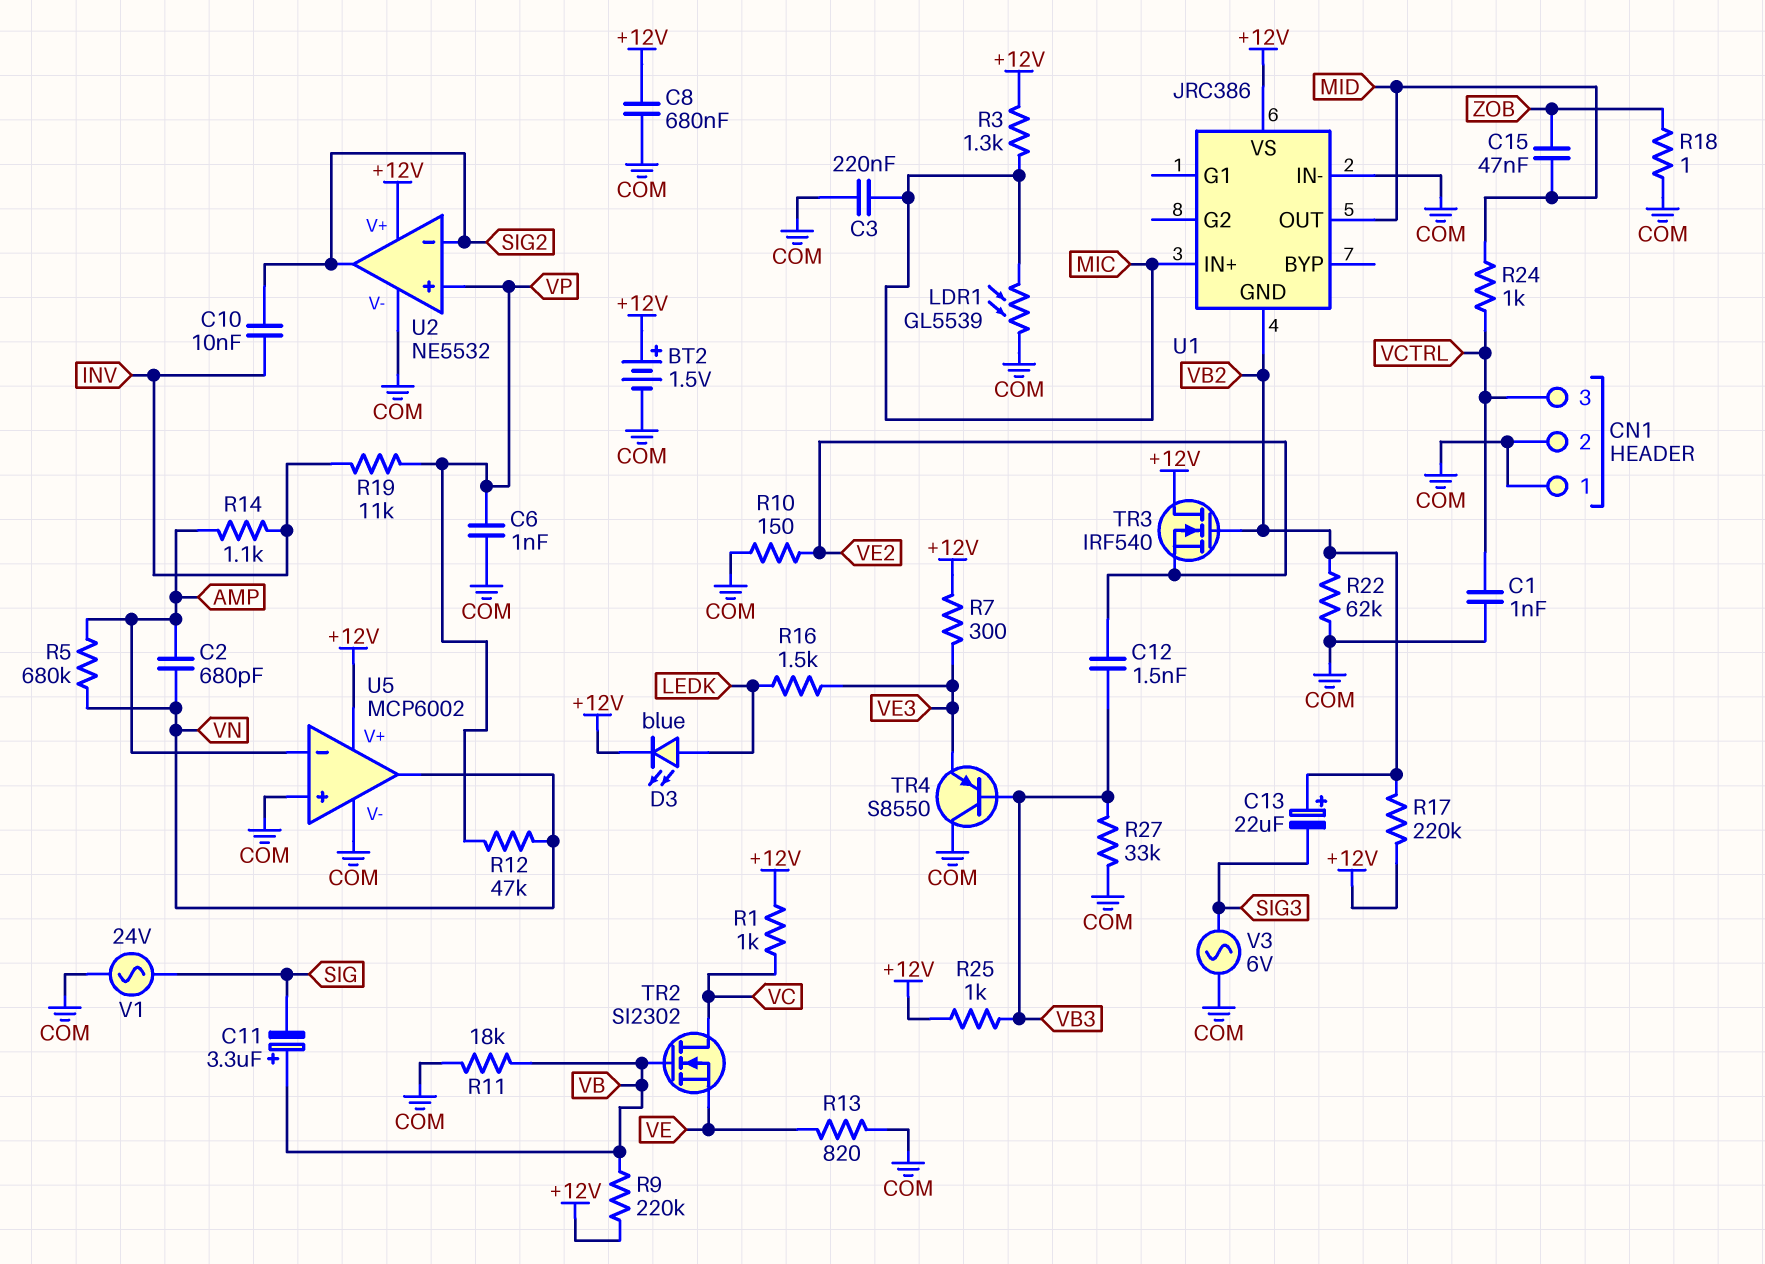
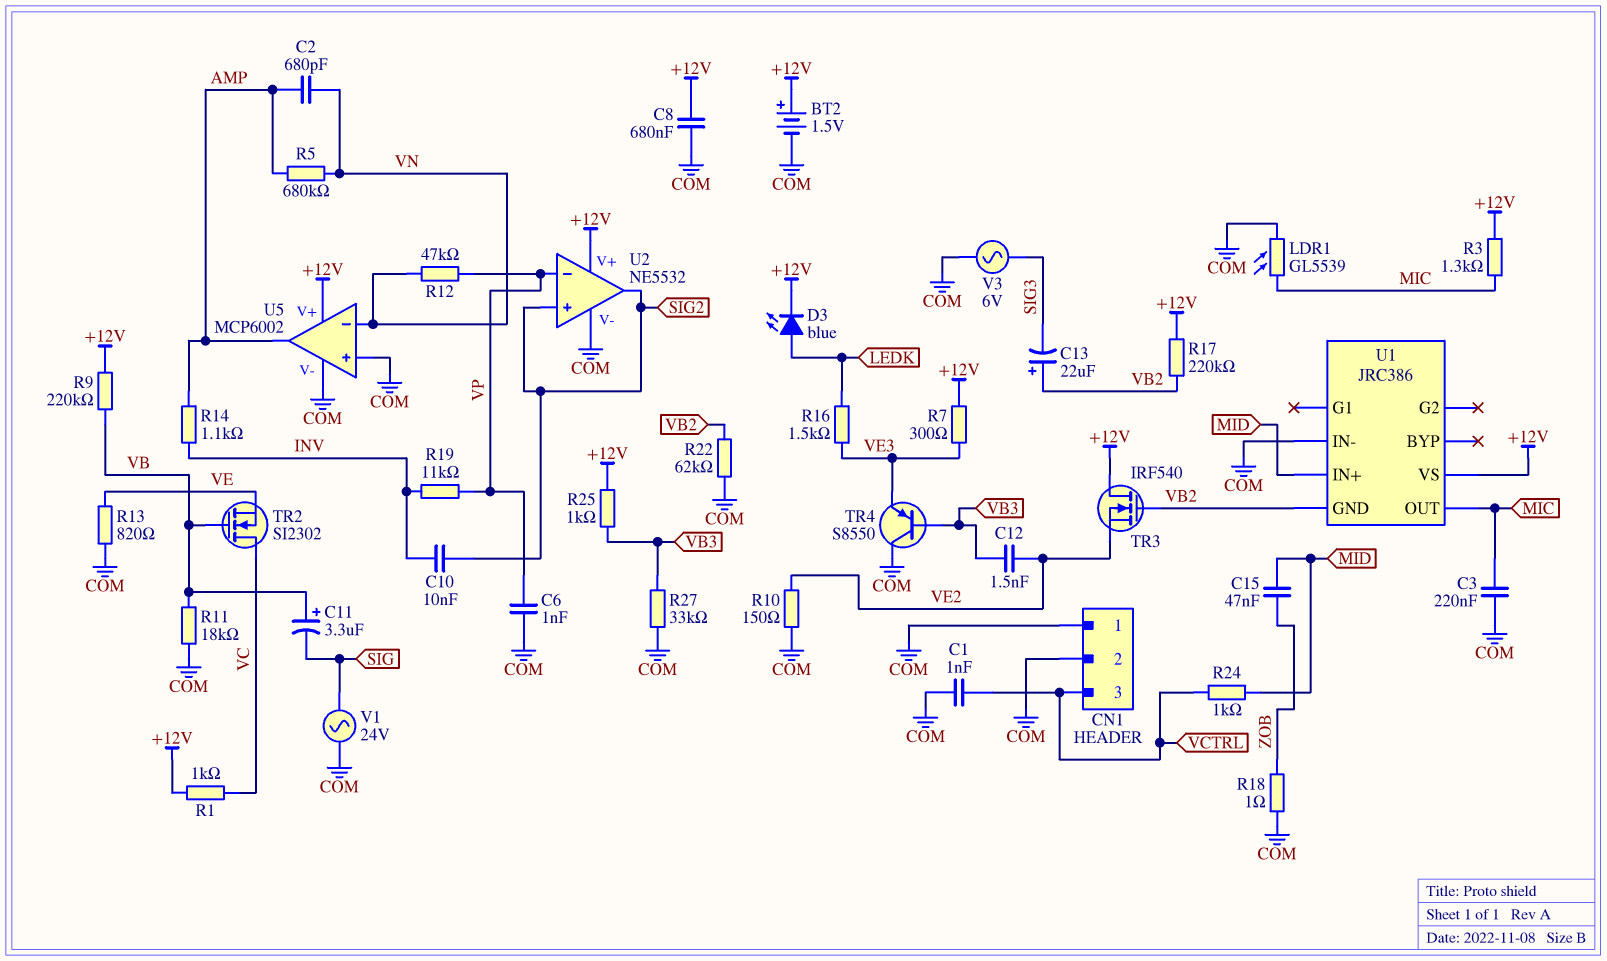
U1 pin IN+: MIC -> MID
U1 pin OUT: MID -> MIC
U2 pin in+: VP -> SIG2
U2 pin in-: SIG2 -> VP
U5 pin in-: AMP -> VN
U5 pin out: VN -> AMP

